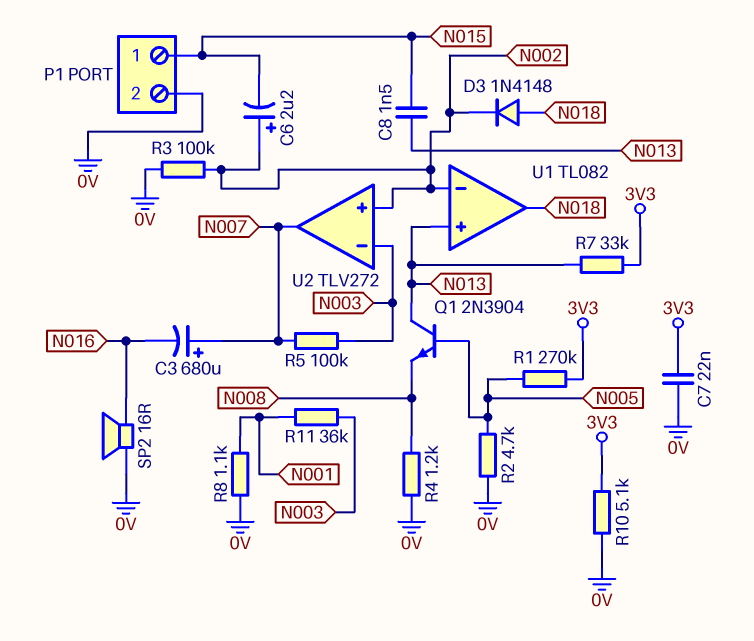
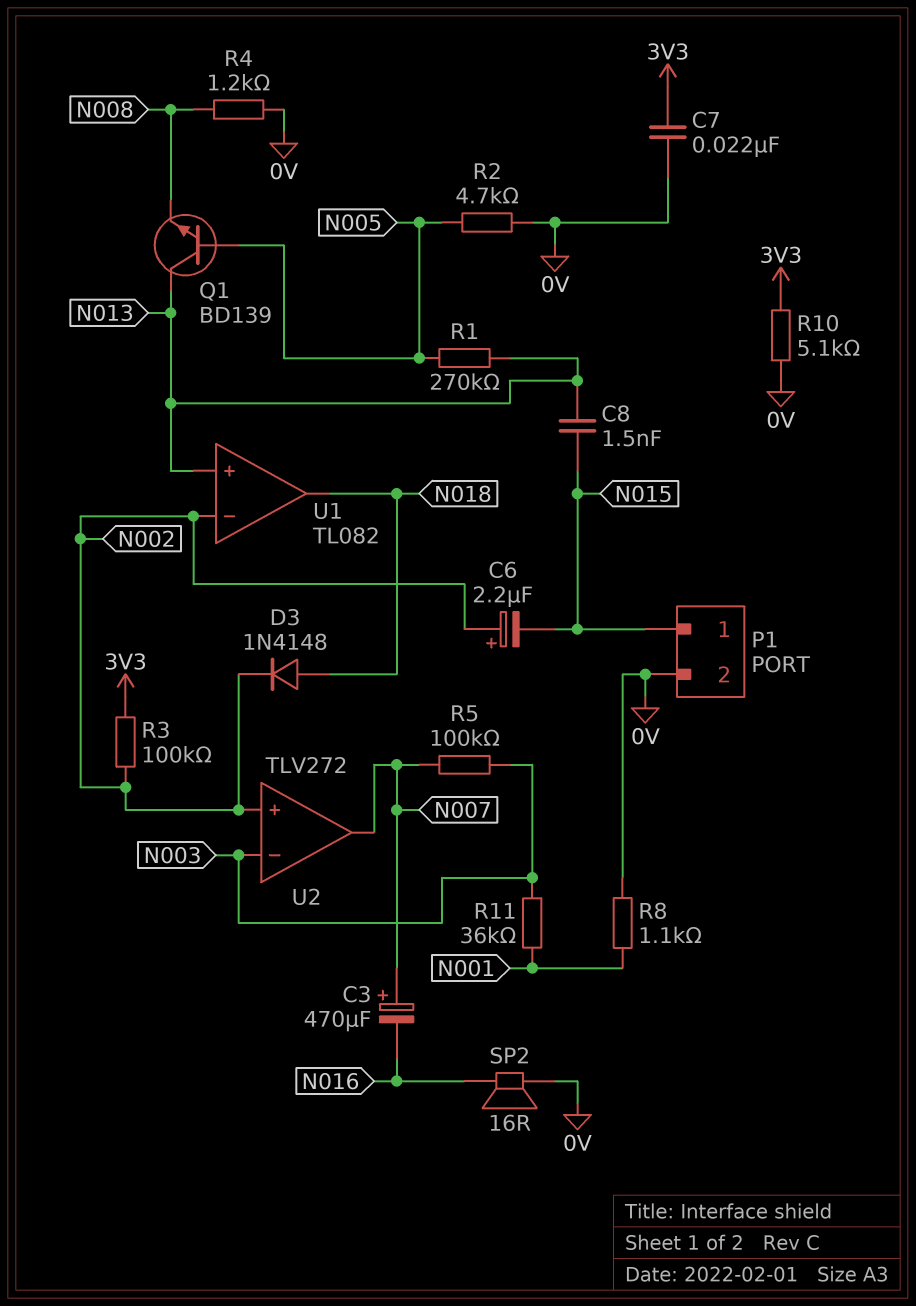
C3: 680uF (plus N007, minus N016) -> 470uF (plus N007, minus N016)
Q1: NPN 2N3904 (B N005, C N013, E N008) -> NPN BD139 (B N005, C N013, E N008)
R1: 270k (3V3, N005) -> 270k (N005, N013)
R3: 100k (0V, N002) -> 100k (3V3, N002)
R7: 33k (3V3, N013) -> none

